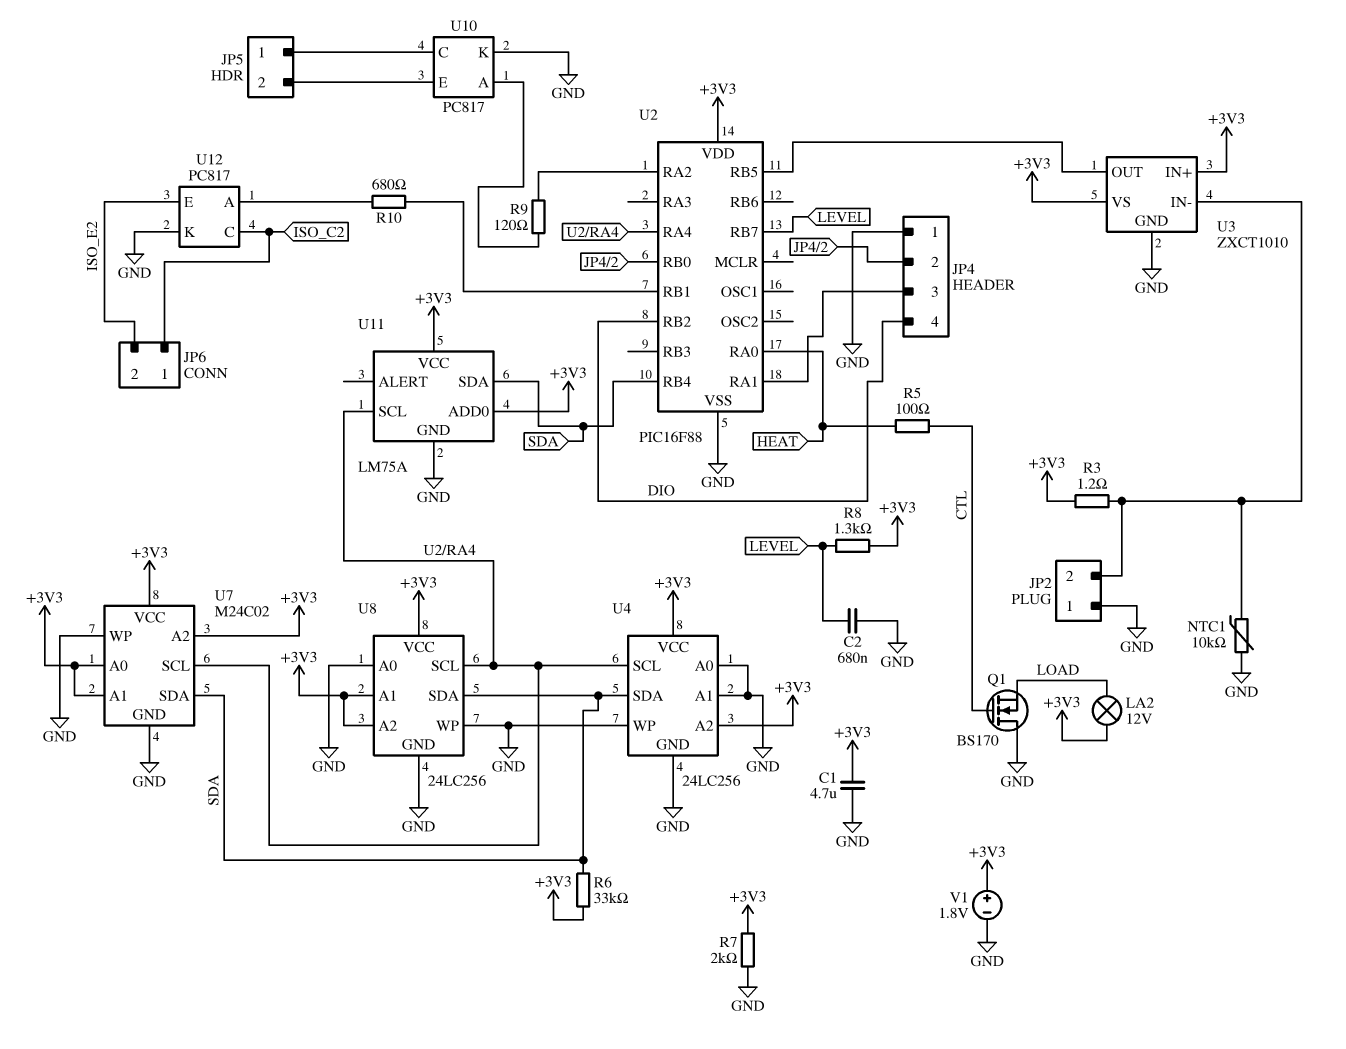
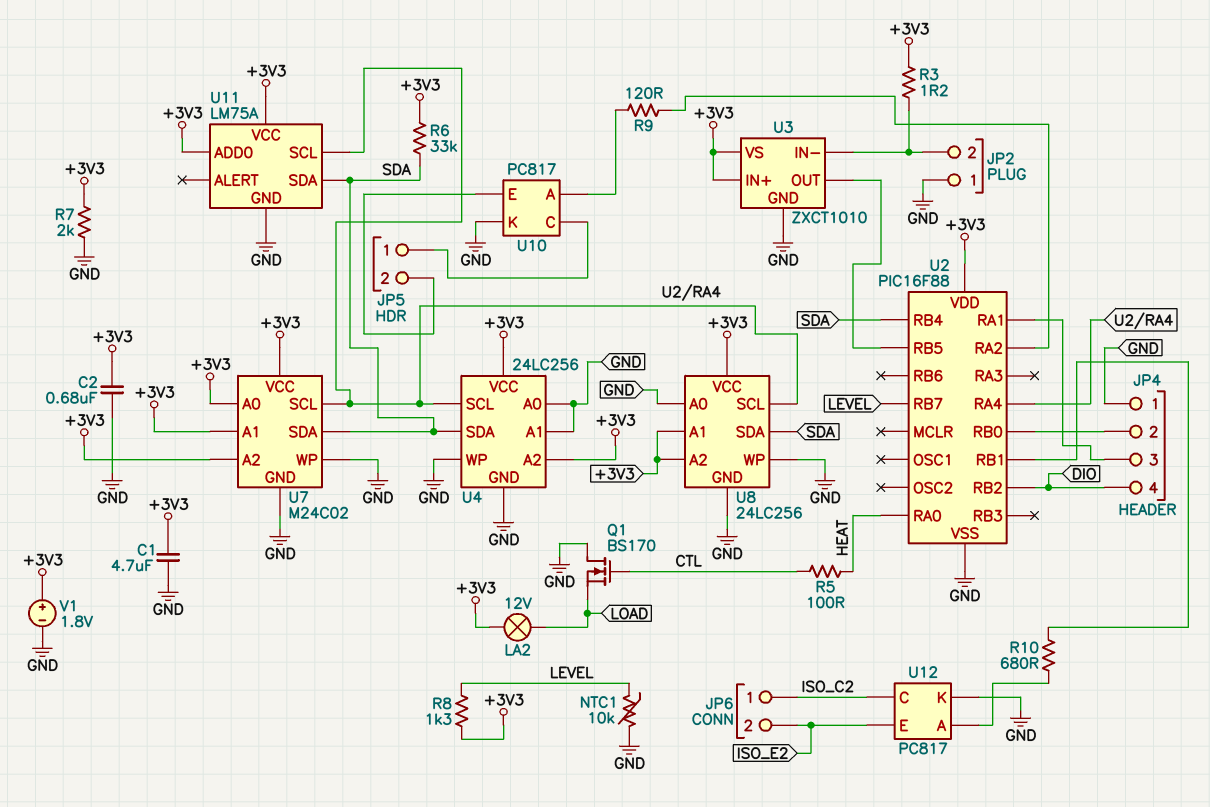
C2: 680nF (GND, LEVEL) -> 680nF (+3V3, GND)
NTC1: 10k (GND, JP2/2) -> 10k (GND, LEVEL)

